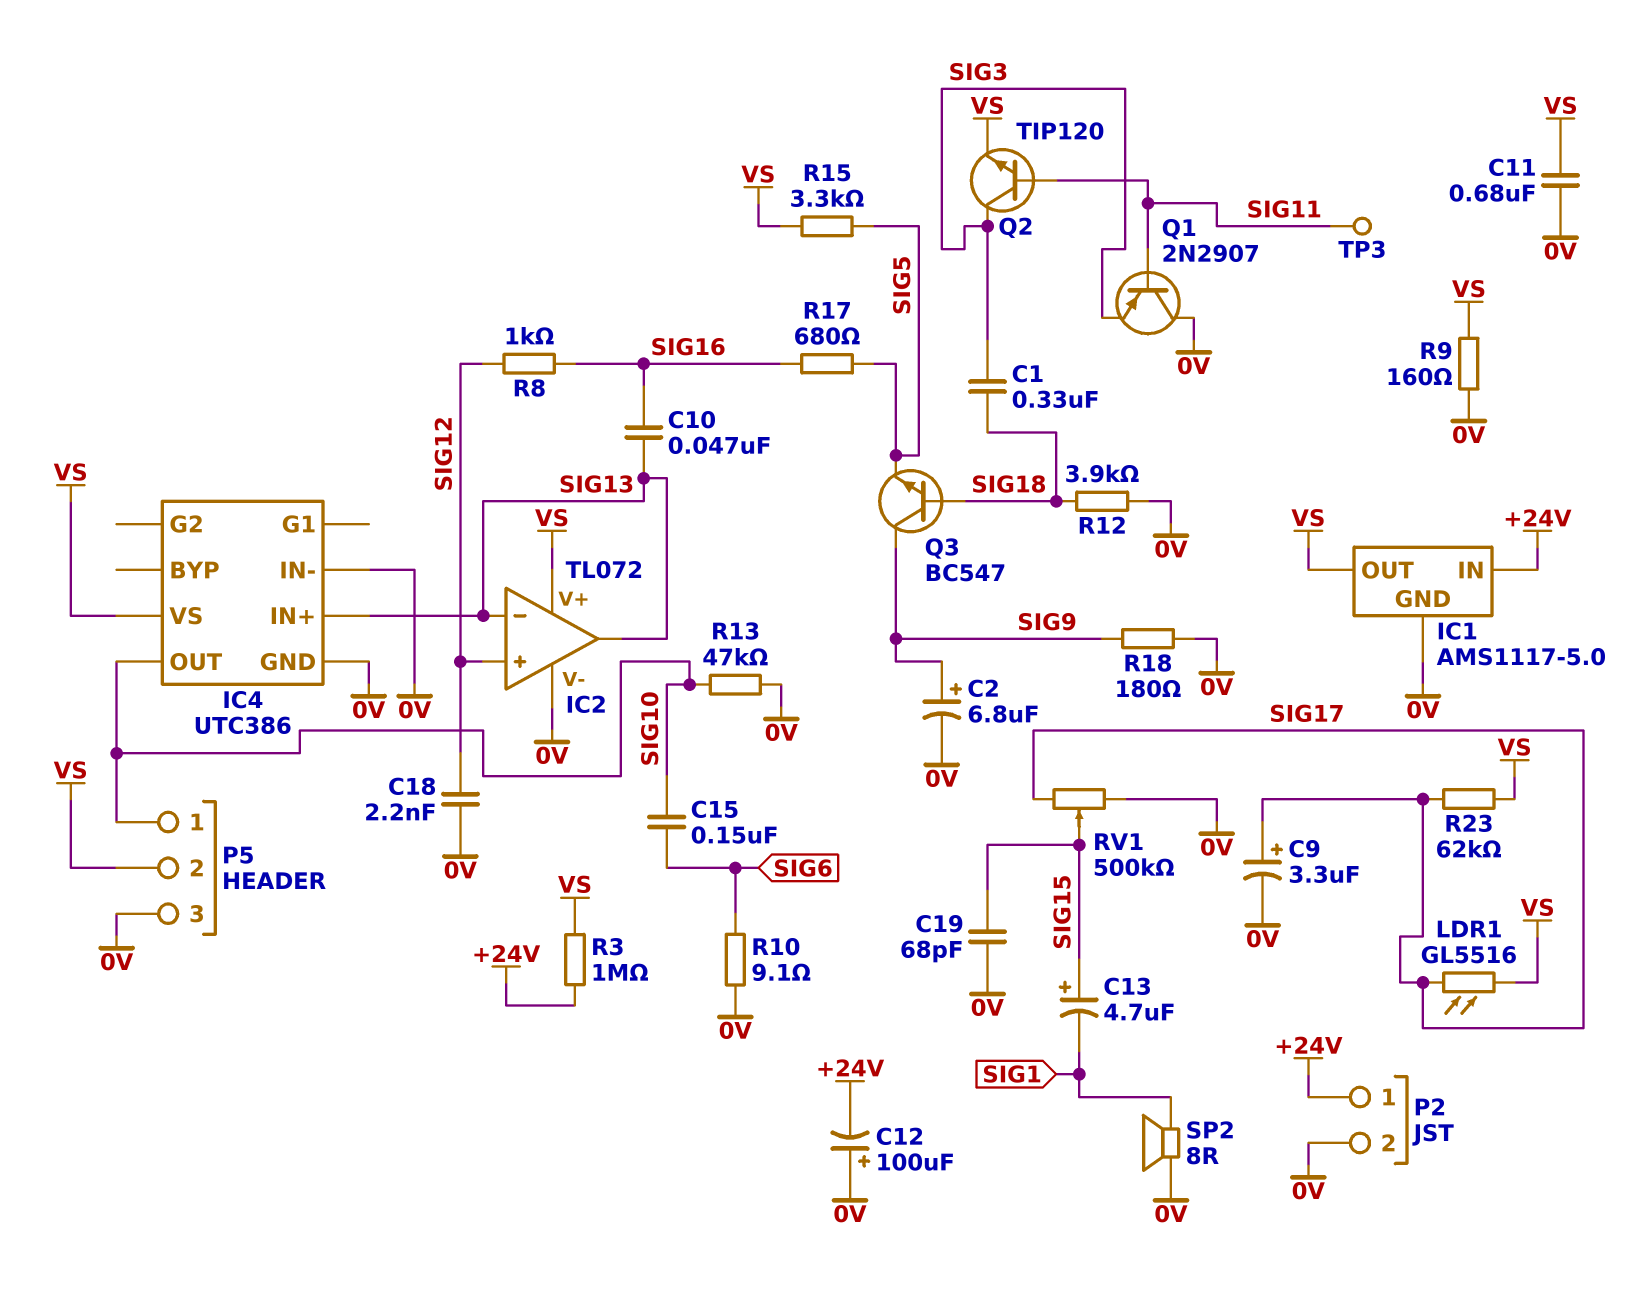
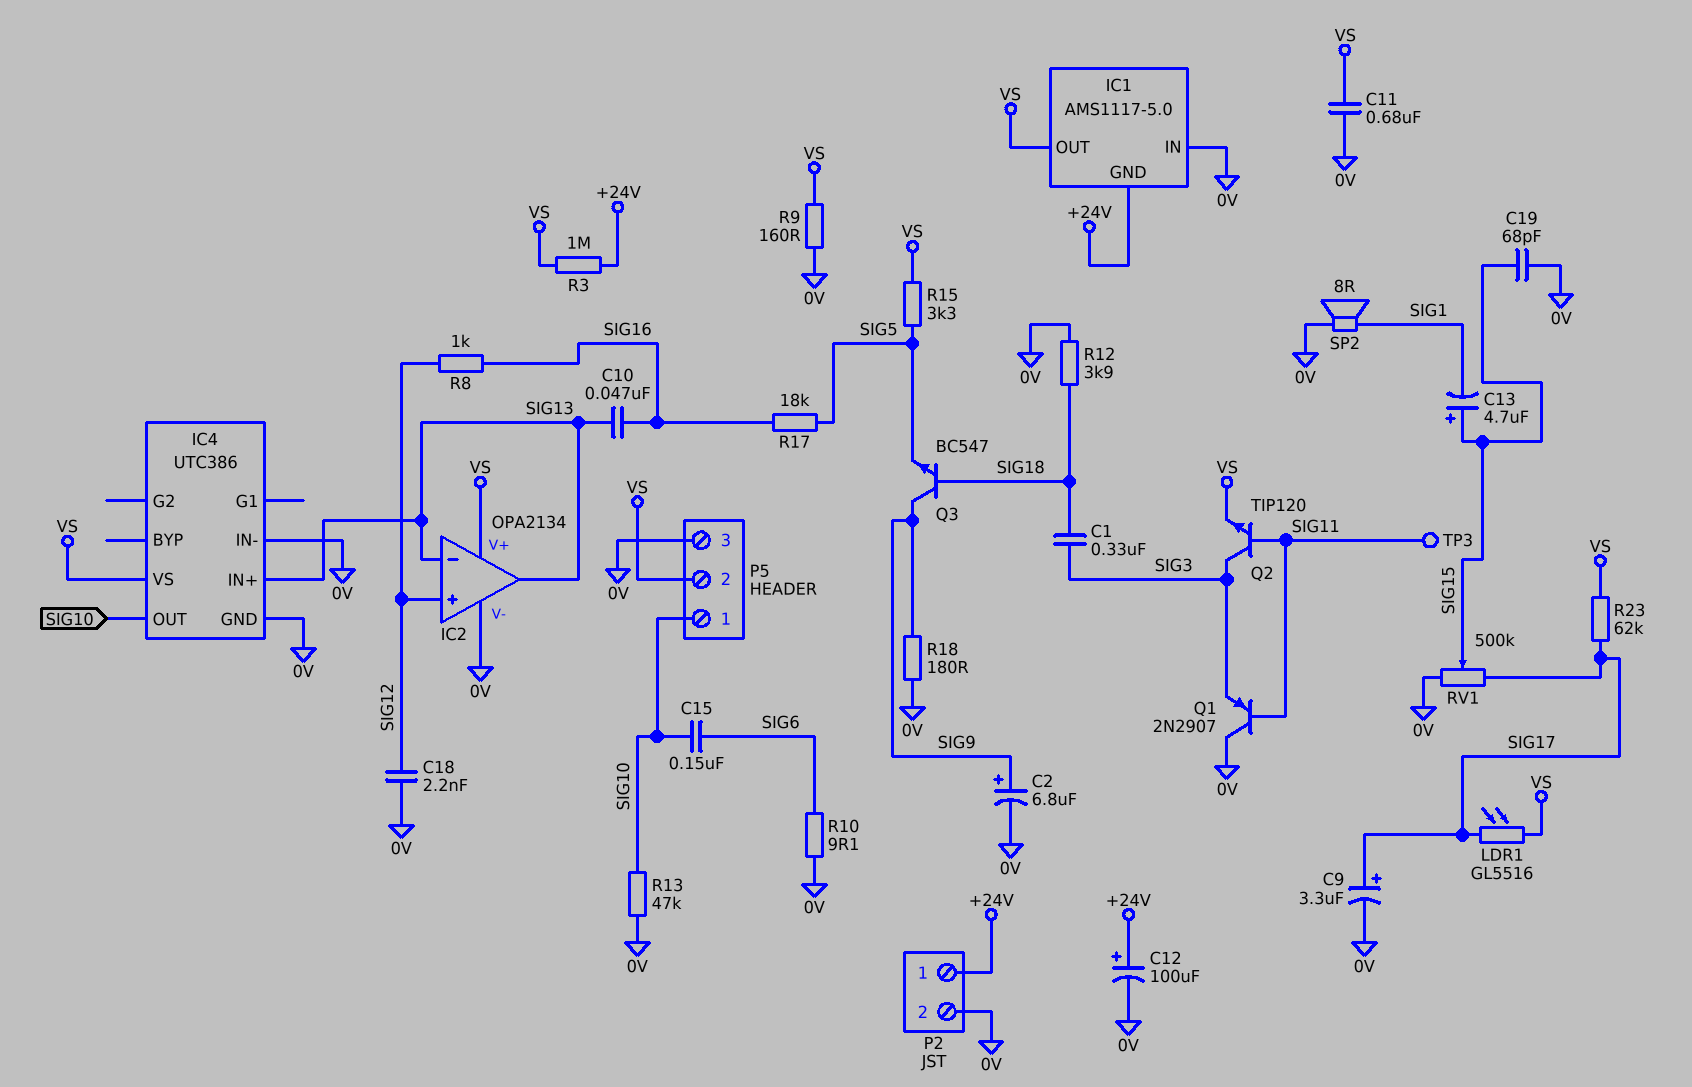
C12: 100uF (plus 0V, minus +24V) -> 100uF (plus +24V, minus 0V)
IC1 pin GND: 0V -> +24V
IC1 pin IN: +24V -> 0V
IC2: TL072 -> OPA2134
R17: 680 (SIG5, SIG16) -> 18k (SIG5, SIG16)

